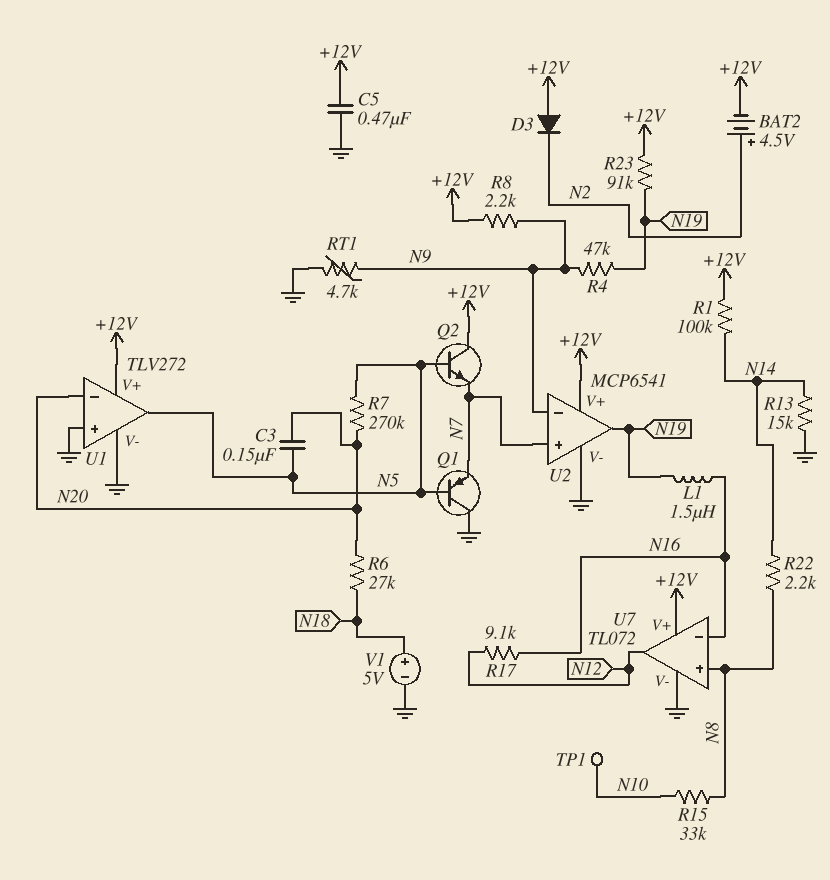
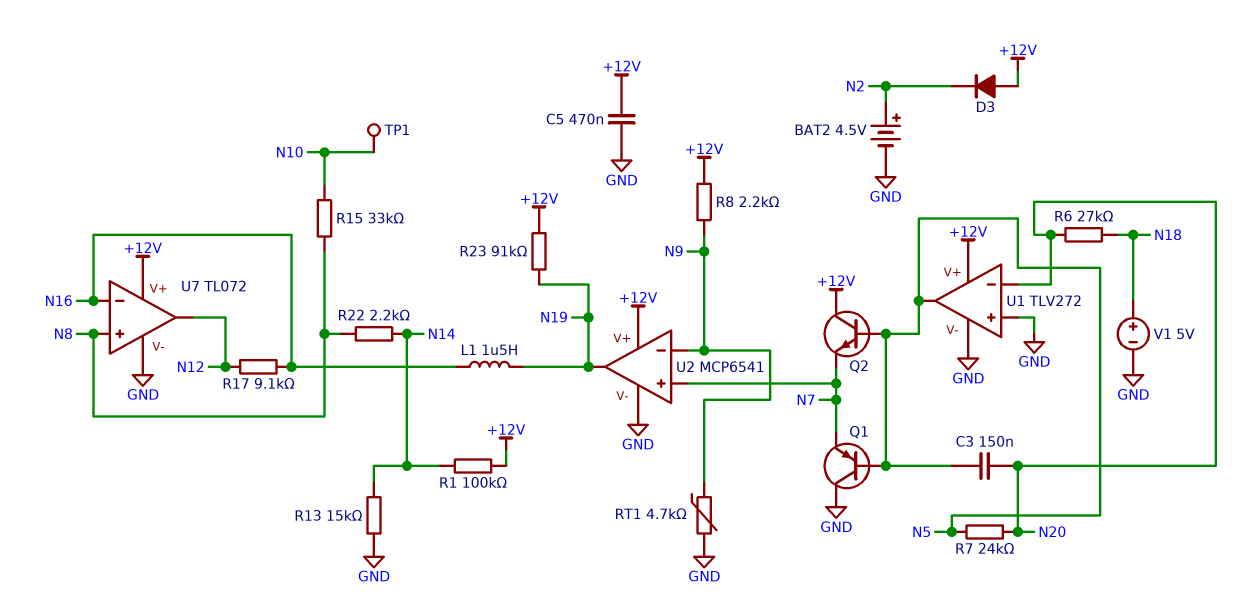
BAT2: 4.5V (plus N2, minus +12V) -> 4.5V (plus N2, minus GND)
R4: 47k (N9, N19) -> none
R7: 270k (N5, N20) -> 24k (N5, N20)

